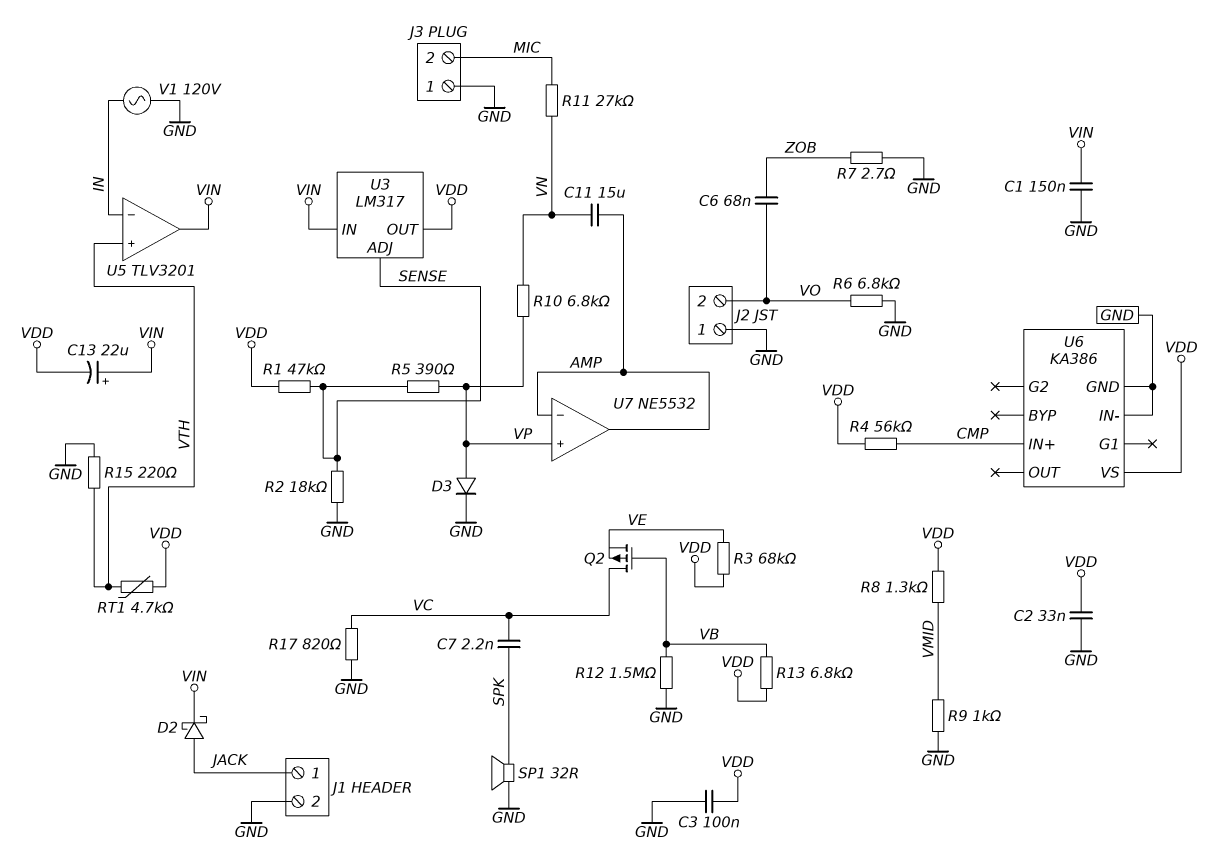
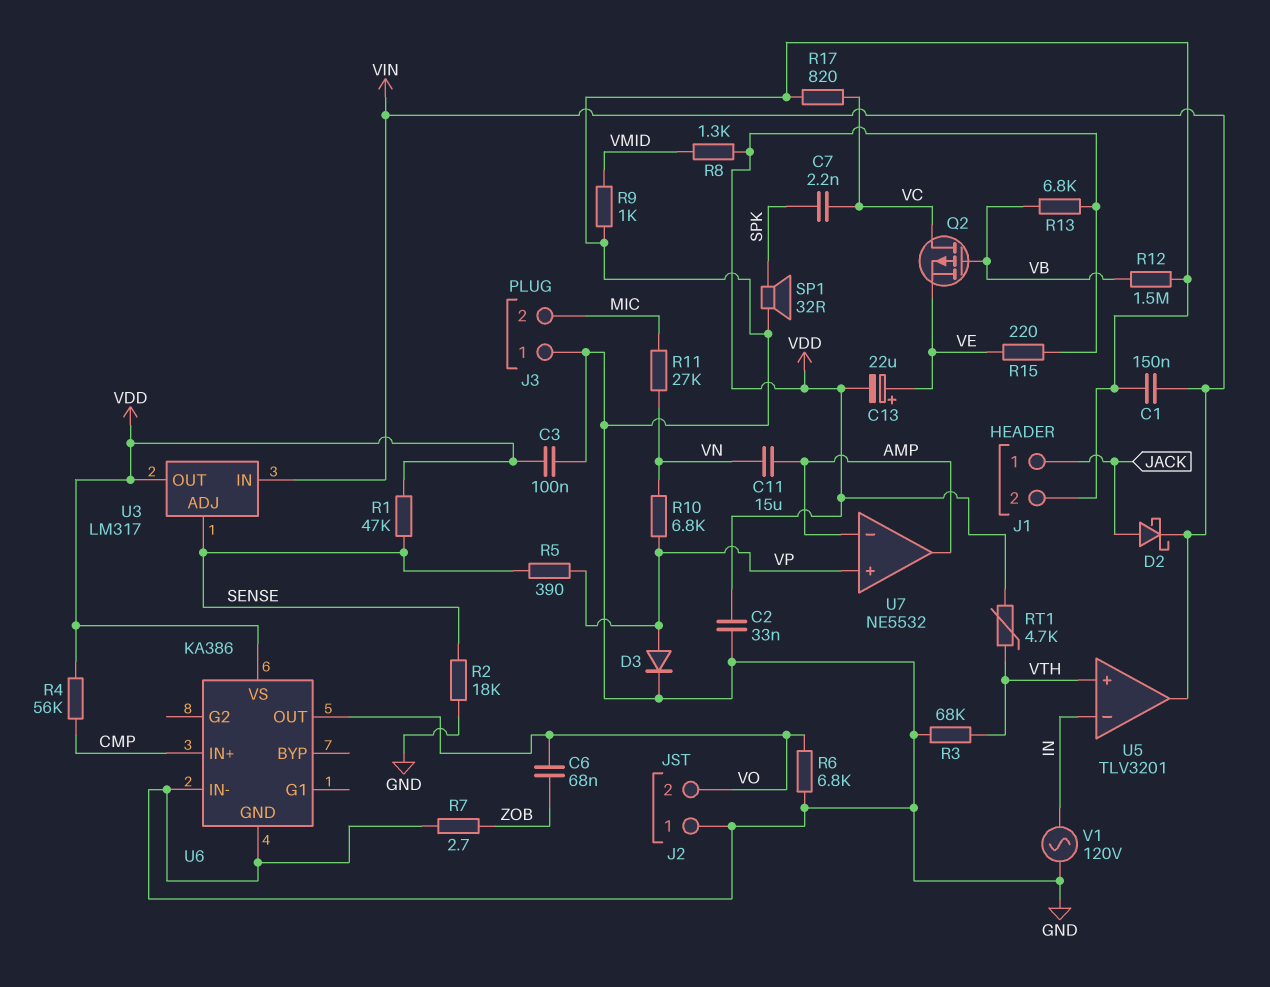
C13: 22uF (plus VIN, minus VDD) -> 22uF (plus VE, minus VDD)
R3: 68k (VDD, VE) -> 68k (GND, VTH)
R15: 220 (GND, VTH) -> 220 (VDD, VE)
U6 pin OUT: none -> VO

